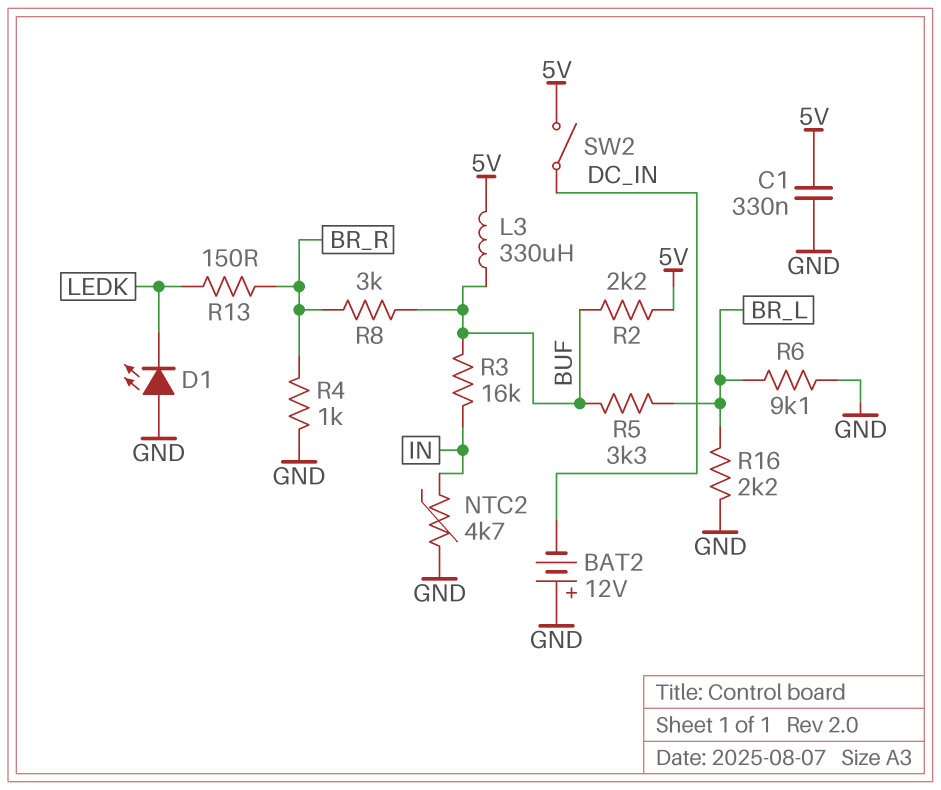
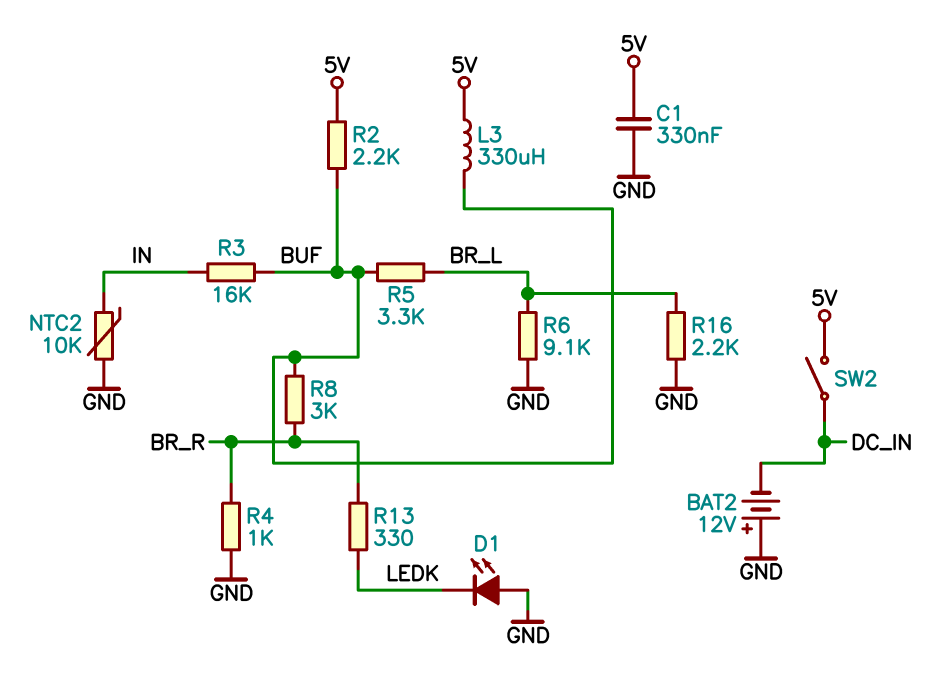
NTC2: 4.7k (GND, IN) -> 10k (GND, IN)
R13: 150 (BR_R, LEDK) -> 330 (BR_R, LEDK)

